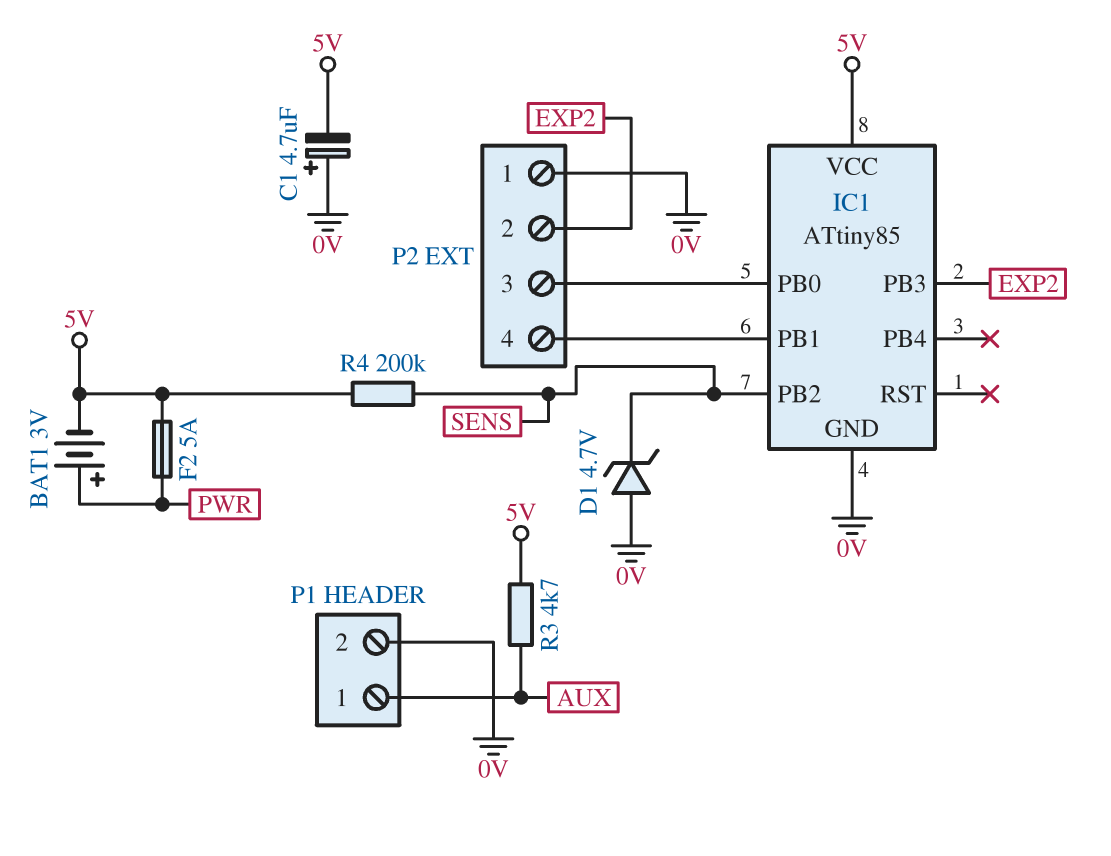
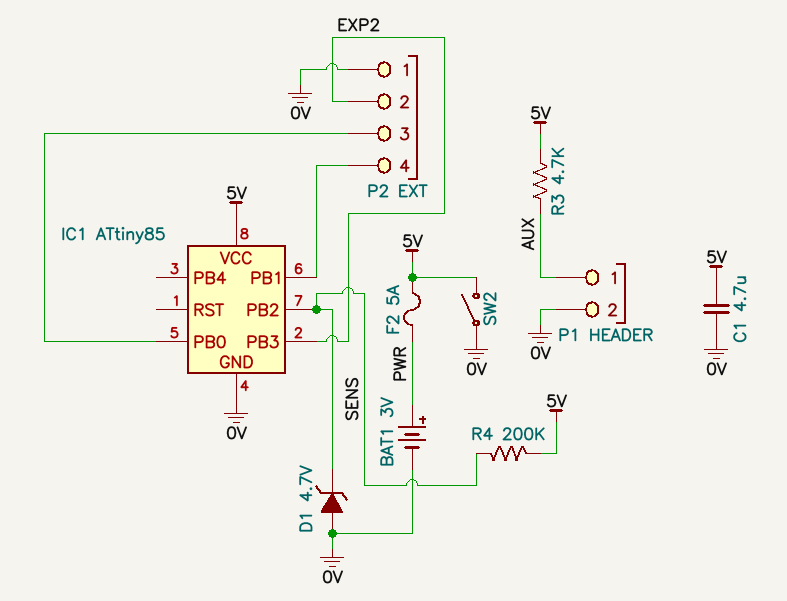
BAT1: 3V (plus PWR, minus 5V) -> 3V (plus PWR, minus 0V)
C1: 4.7uF (plus 0V, minus 5V) -> 4.7uF (0V, 5V)
SW2: none -> switch (0V, 5V)

